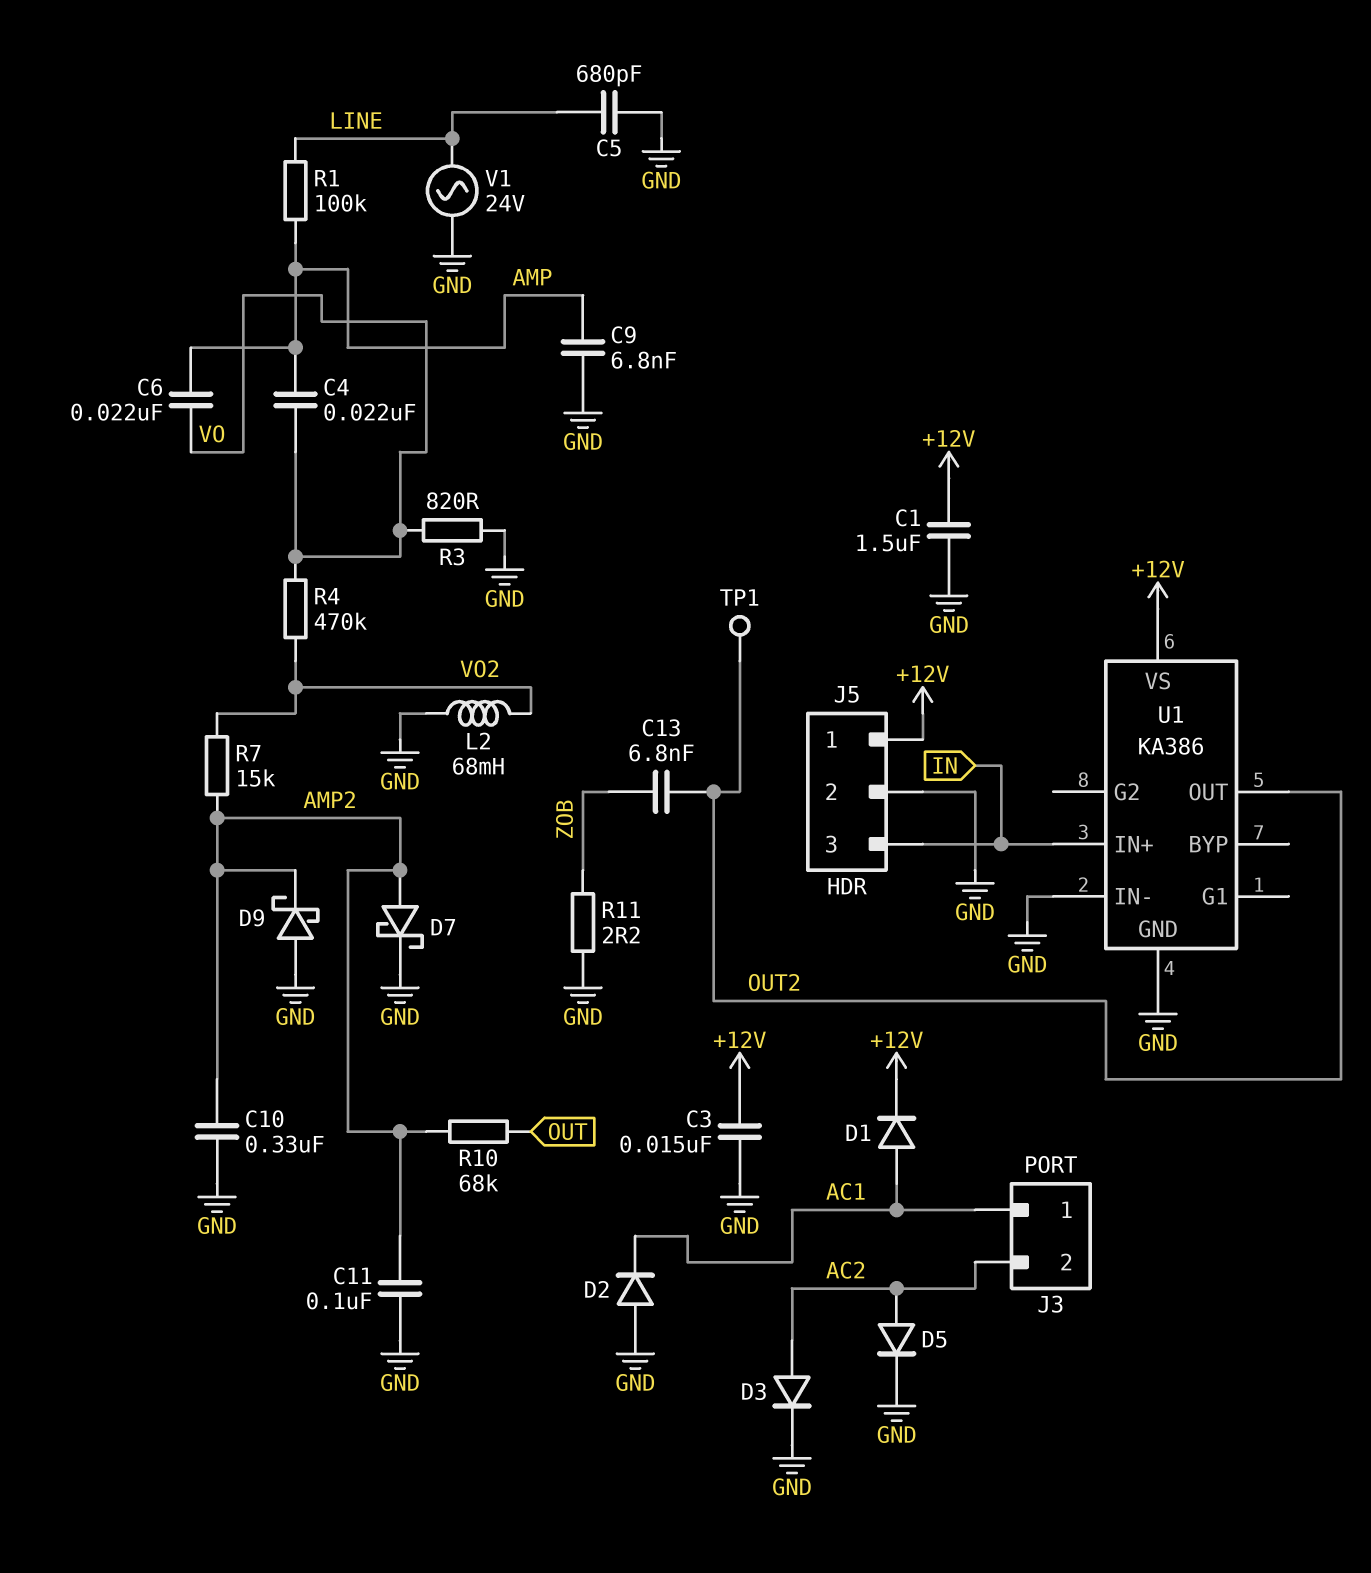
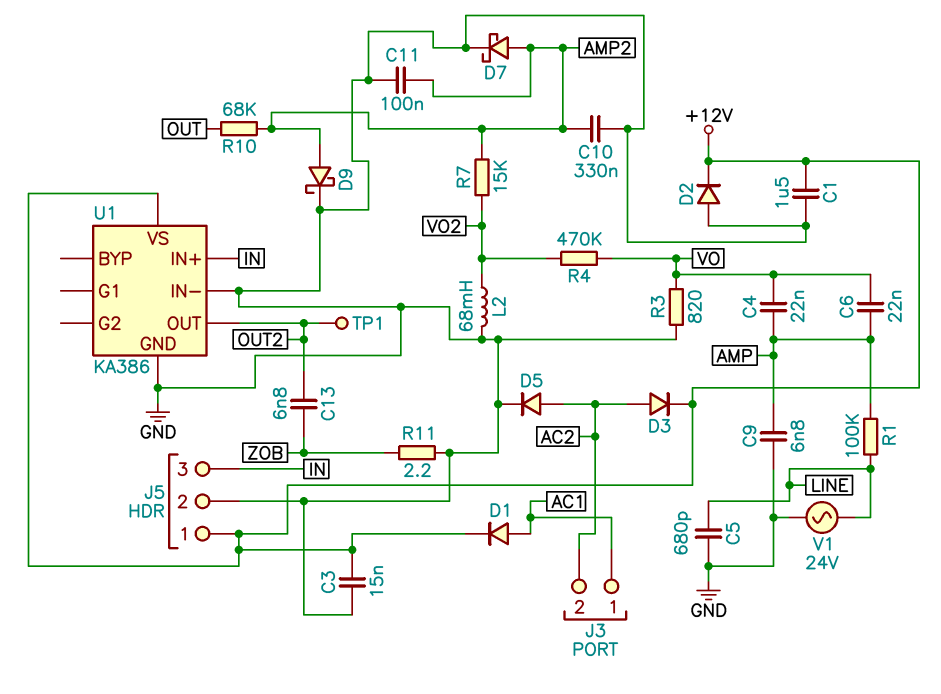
D2: diode (A GND, K AC1) -> diode (A GND, K +12V)
D3: diode (A AC2, K GND) -> diode (A AC2, K +12V)
D9: schottky (A GND, K AMP2) -> schottky (A AMP2, K GND)

